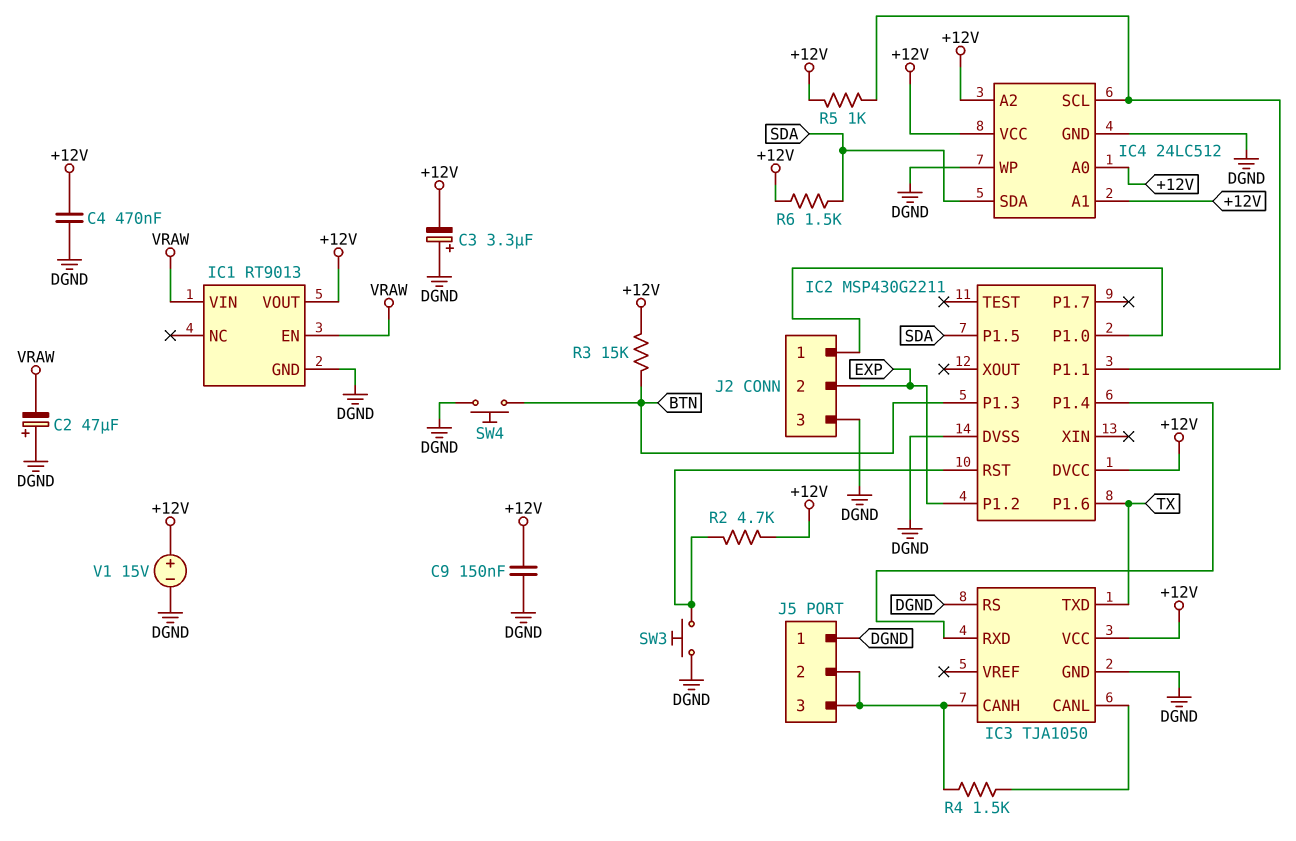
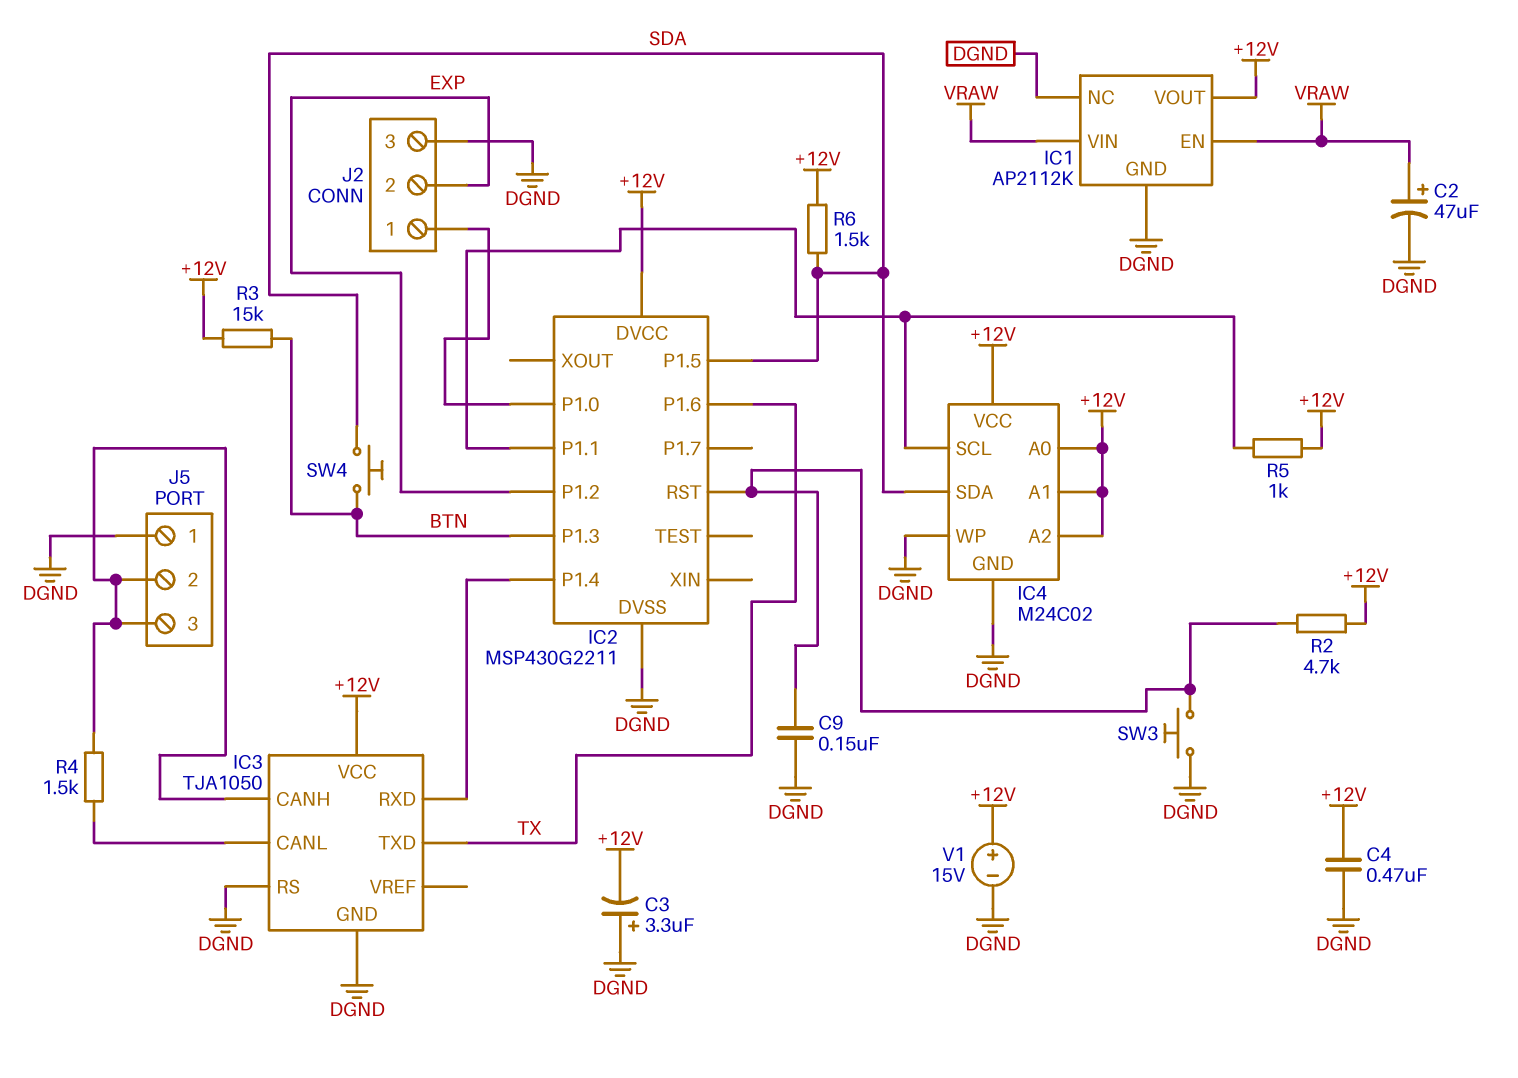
C2: 47uF (plus DGND, minus VRAW) -> 47uF (plus VRAW, minus DGND)
C9: 150nF (+12V, DGND) -> 150nF (DGND, IC2/RST)
IC1: RT9013 -> AP2112K
IC1 pin NC: none -> DGND
IC4: 24LC512 -> M24C02
SW4: button (BTN, DGND) -> button (BTN, SDA)

